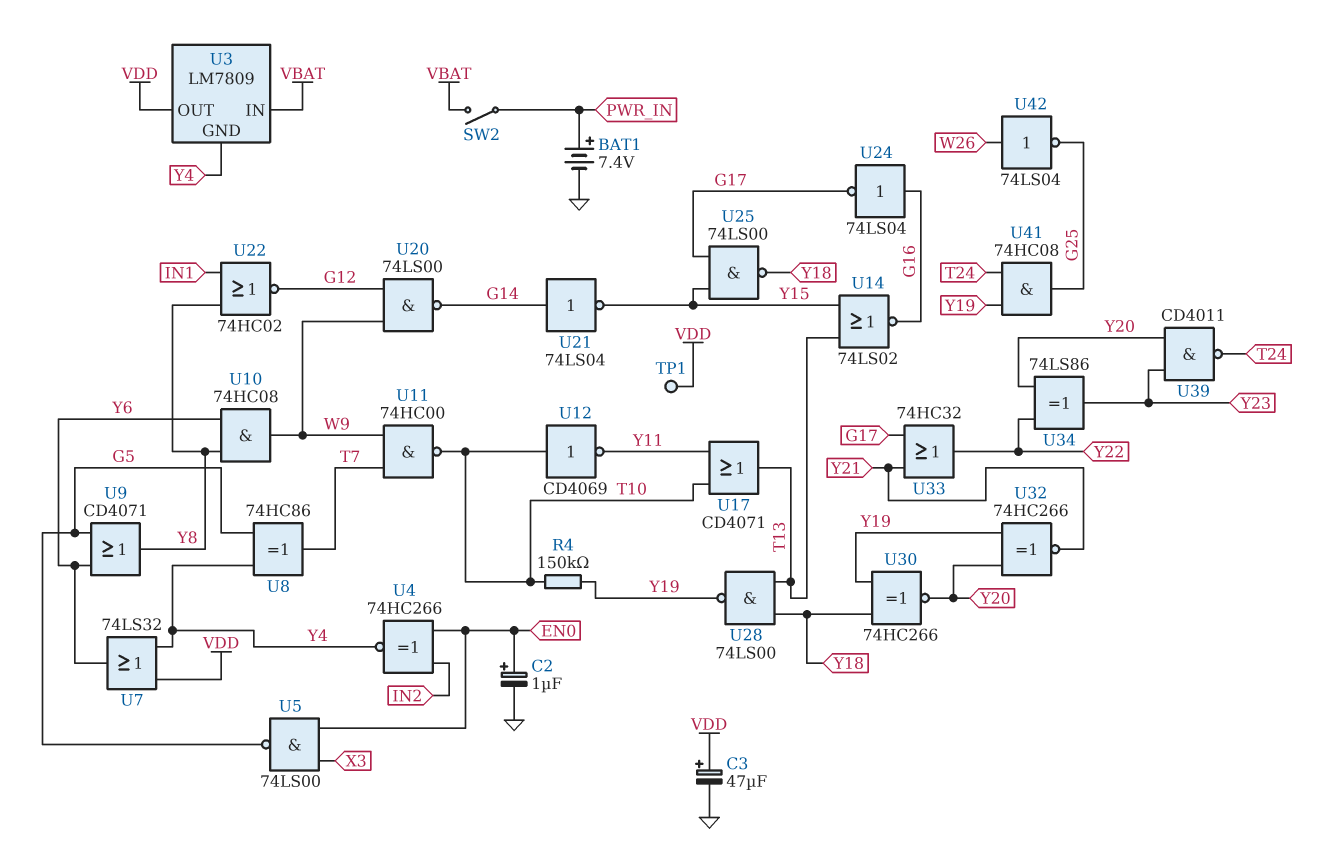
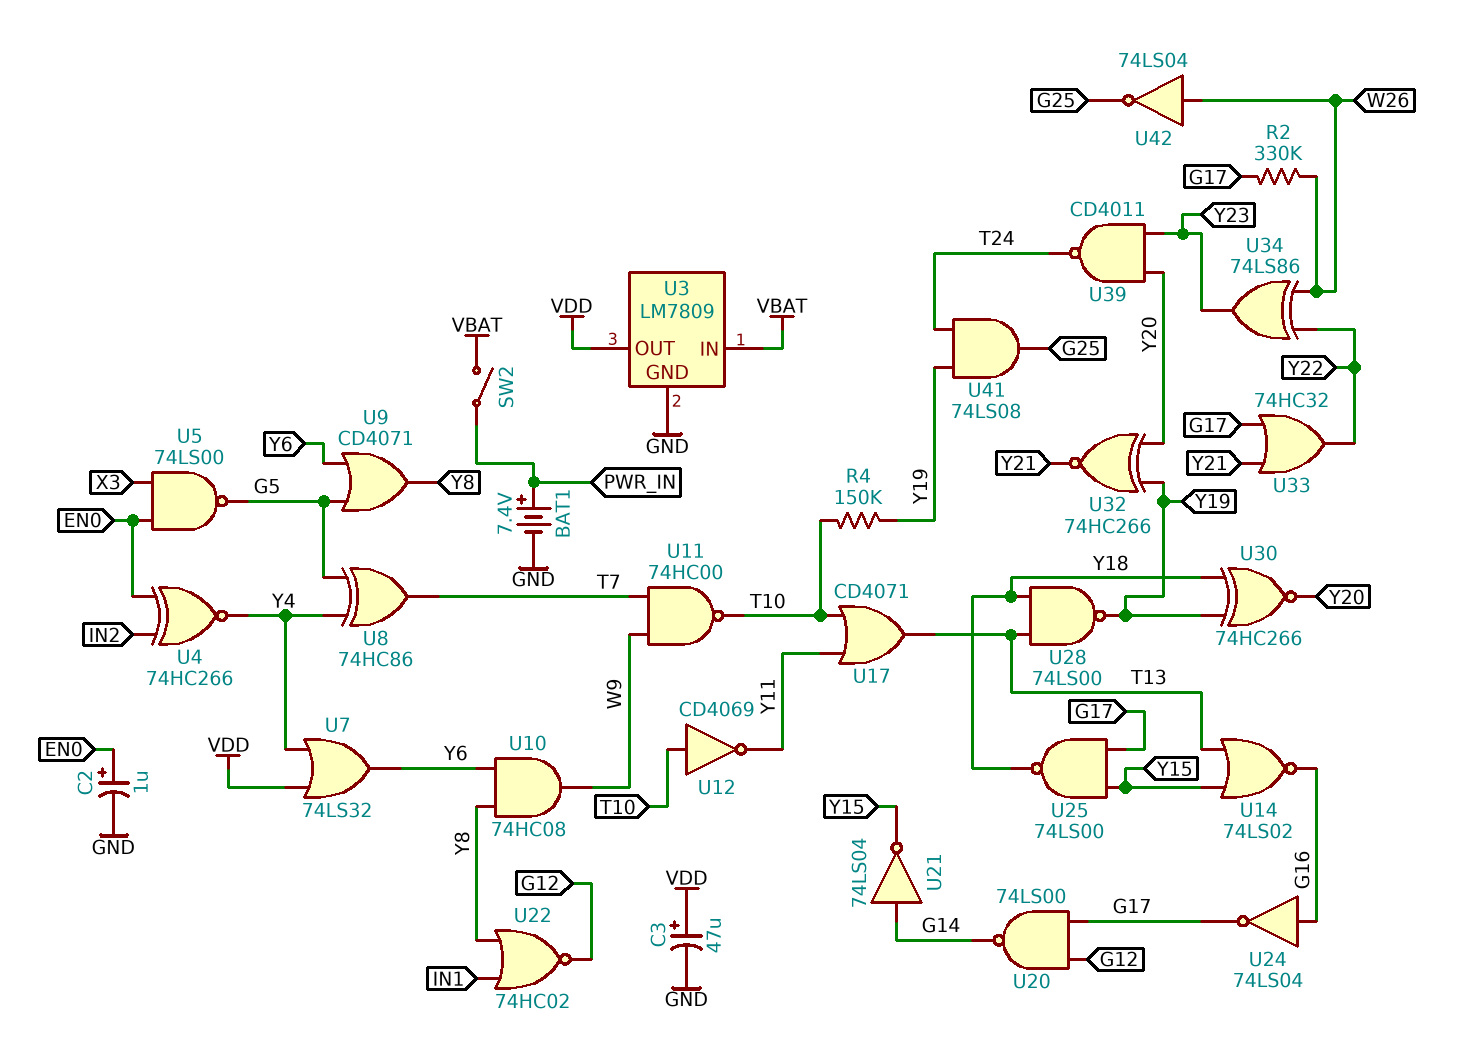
R2: none -> 330k (G17, W26)
TP1: test point (VDD) -> none
U3 pin GND: Y4 -> GND
U20: NAND 74LS00 (in G12, in W9, out G14) -> NAND 74LS00 (in G12, in G17, out G14)
U34: XOR 74LS86 (in Y20, in Y22, out Y23) -> XOR 74LS86 (in W26, in Y22, out Y23)
U41: AND 74HC08 (in T24, in Y19, out G25) -> AND 74LS08 (in T24, in Y19, out G25)

